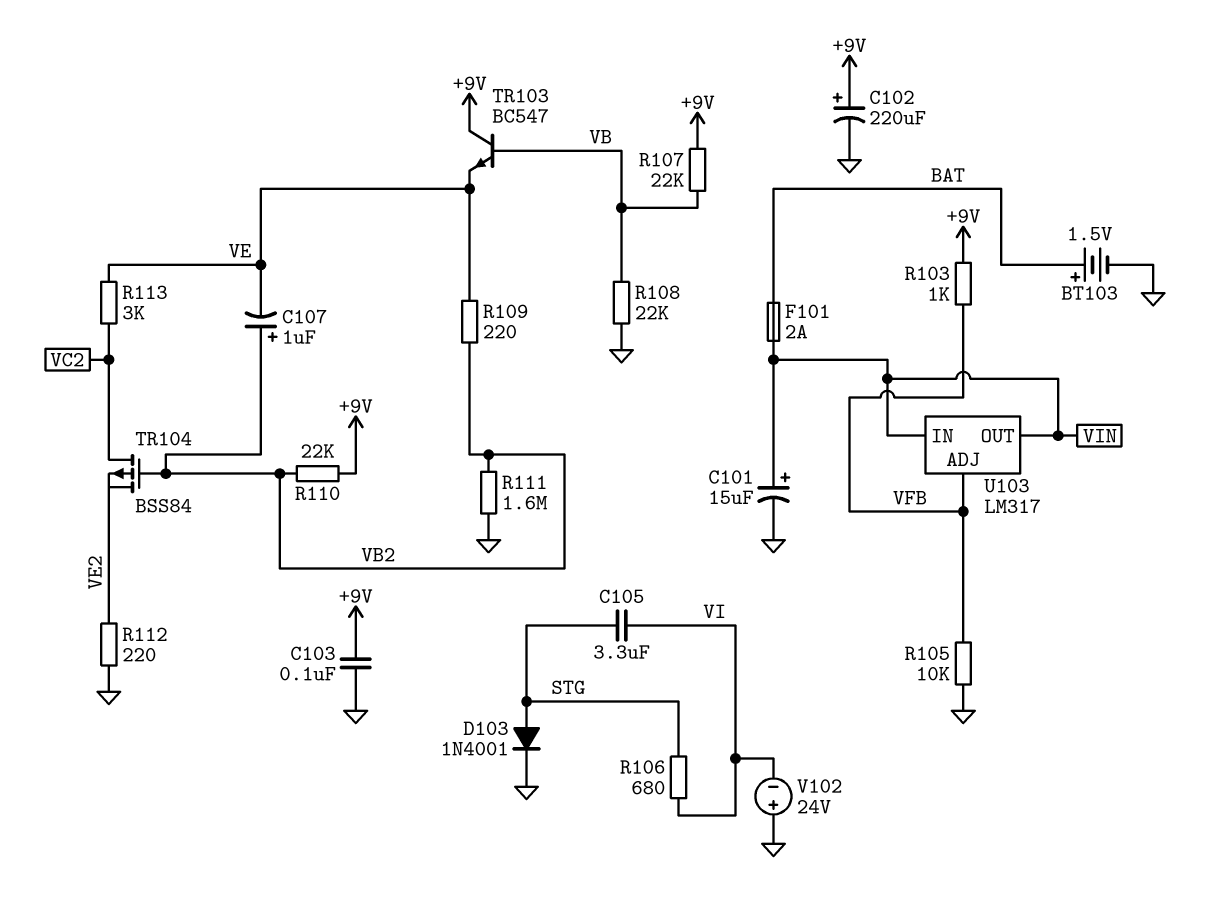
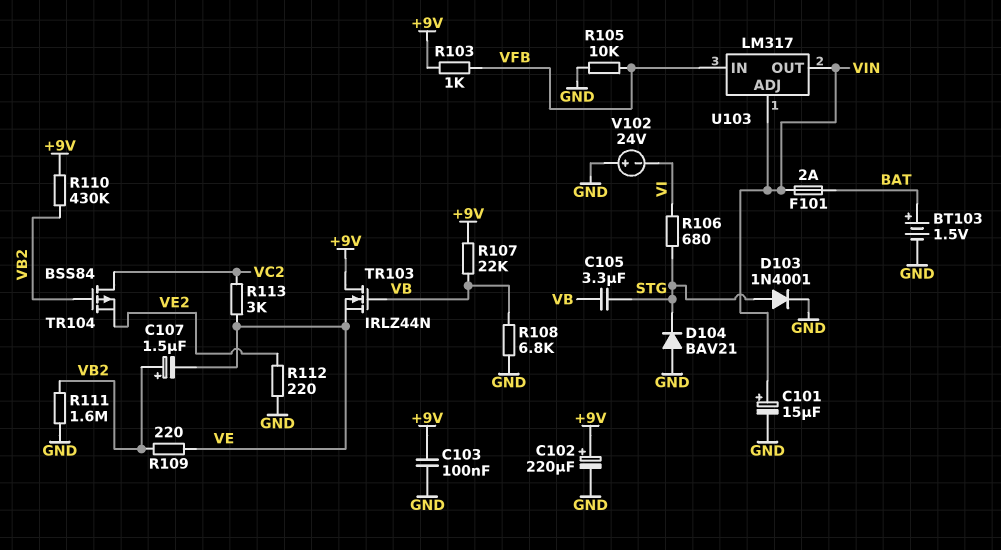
C105: 3.3uF (STG, VI) -> 3.3uF (STG, VB)
C107: 1uF (plus VB2, minus VE) -> 1.5uF (plus VB2, minus VE)
D104: none -> diode BAV21 (A GND, K STG)
R108: 22k (GND, VB) -> 6.8k (GND, VB)
R110: 22k (+9V, VB2) -> 430k (+9V, VB2)
TR103: NPN BC547 (B VB, C +9V, E VE) -> NMOS IRLZ44N (G VB, D +9V, S VE)
U103 pin ADJ: VFB -> VIN
U103 pin IN: VIN -> VFB

